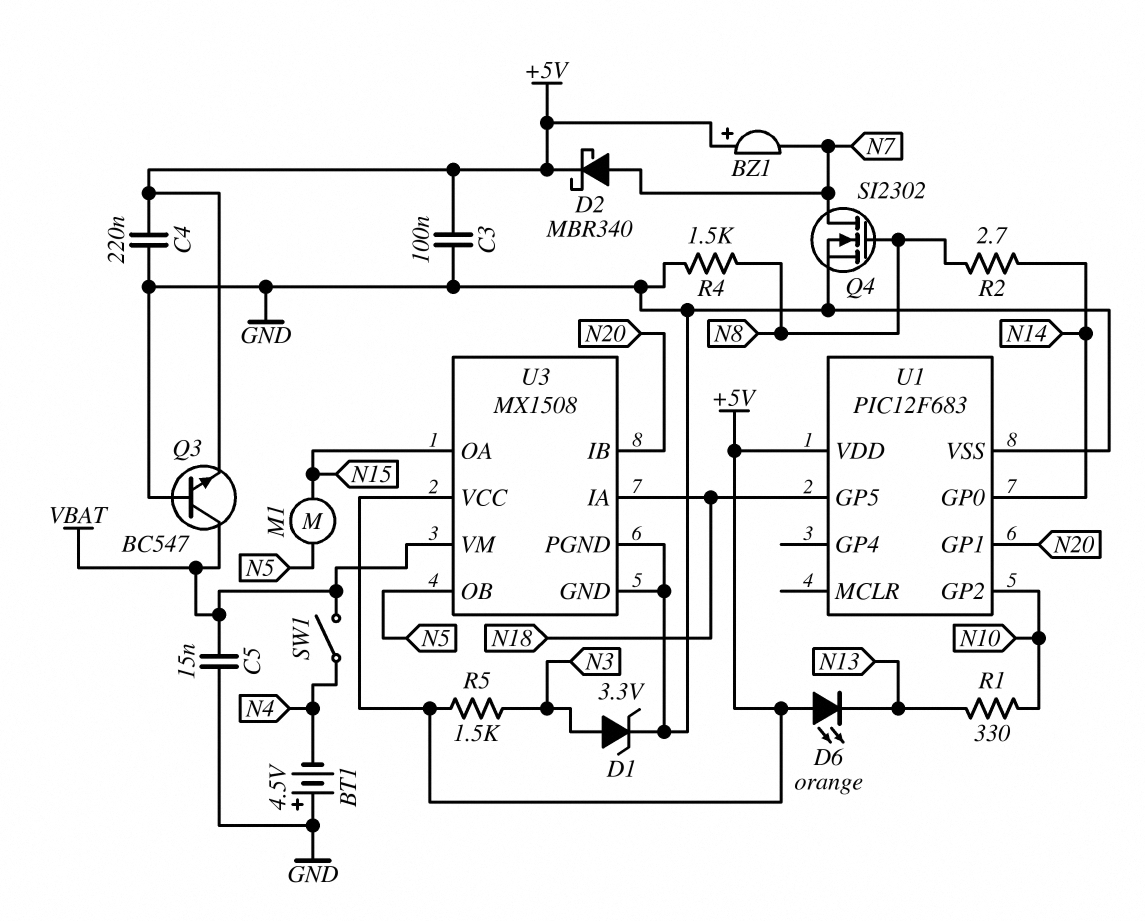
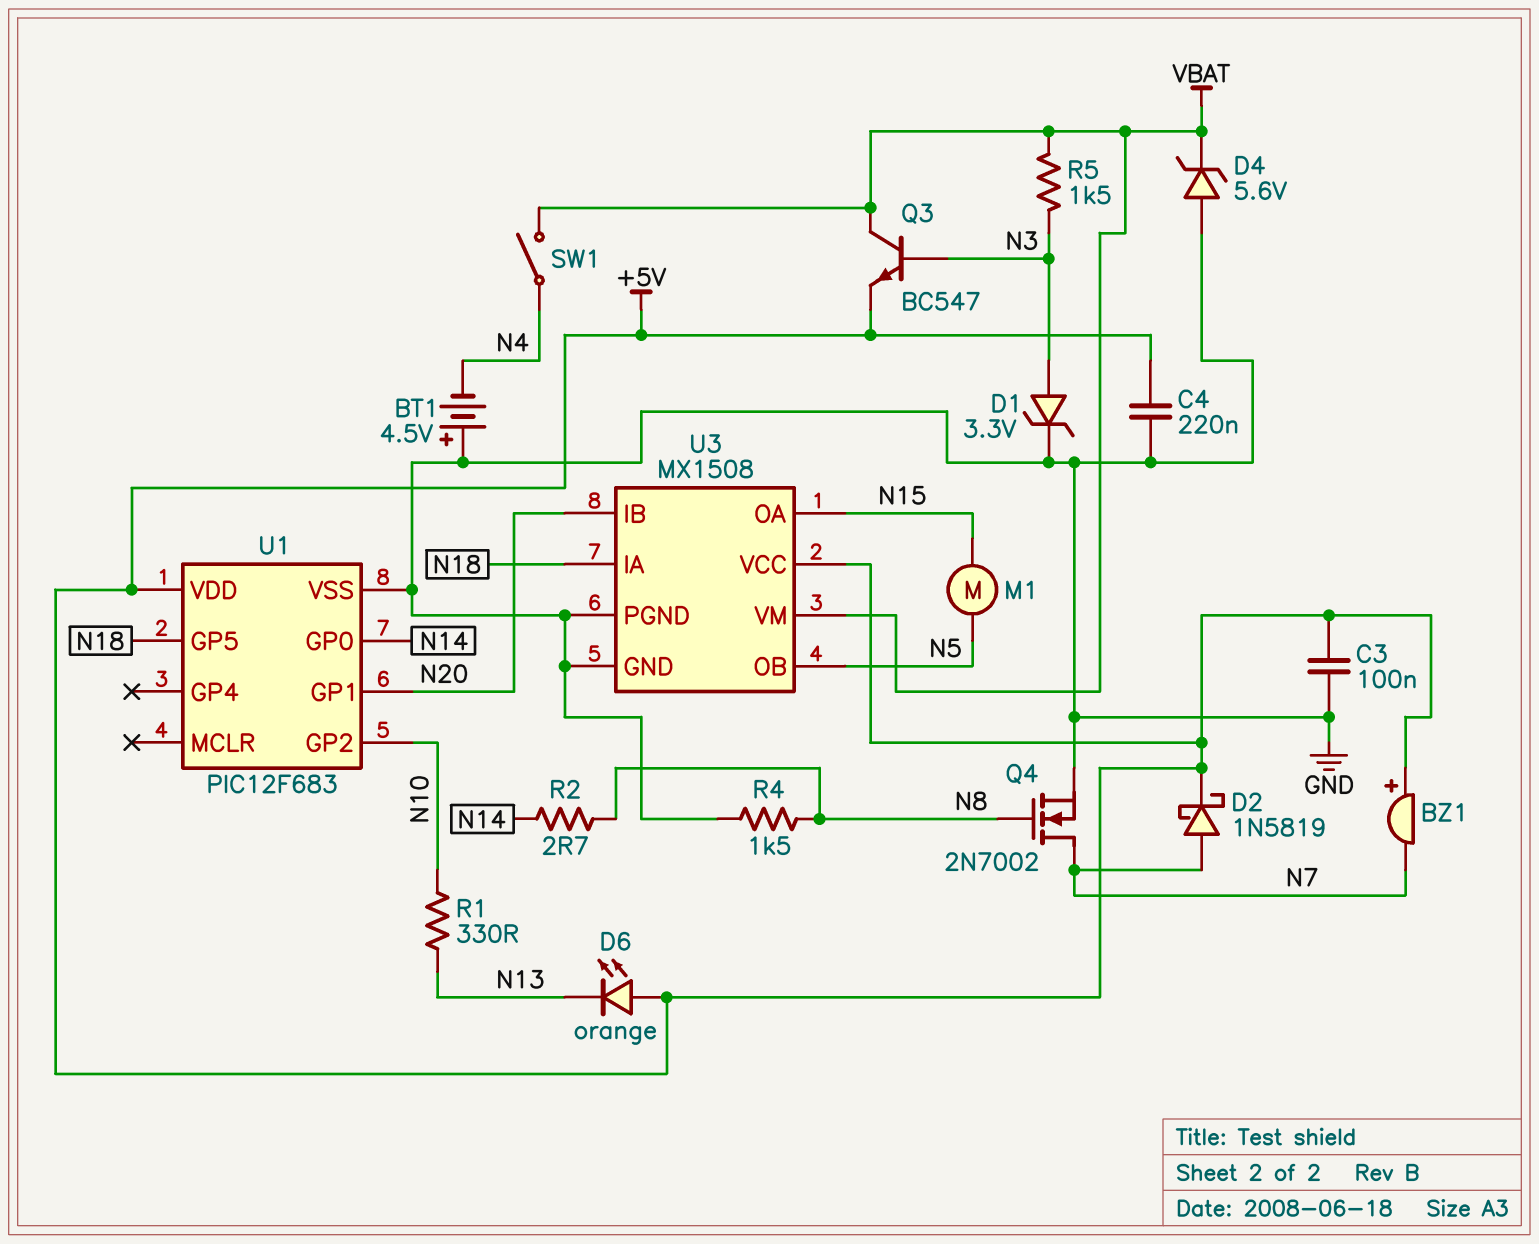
C5: 15nF (GND, VBAT) -> none
D2: schottky MBR340 (A N7, K +5V) -> schottky 1N5819 (A N7, K +5V)
D4: none -> zener 5.6V (A GND, K VBAT)
Q3: NPN BC547 (B GND, C VBAT, E +5V) -> NPN BC547 (B N3, C VBAT, E +5V)
Q4: NMOS SI2302 (G N8, D N7, S GND) -> NMOS 2N7002 (G N8, D N7, S GND)
R5: 1.5k (+5V, N3) -> 1.5k (N3, VBAT)

